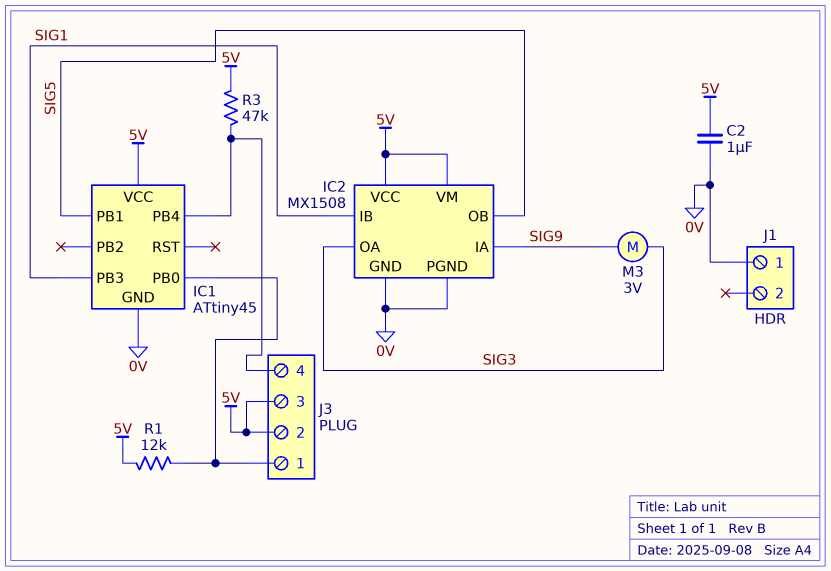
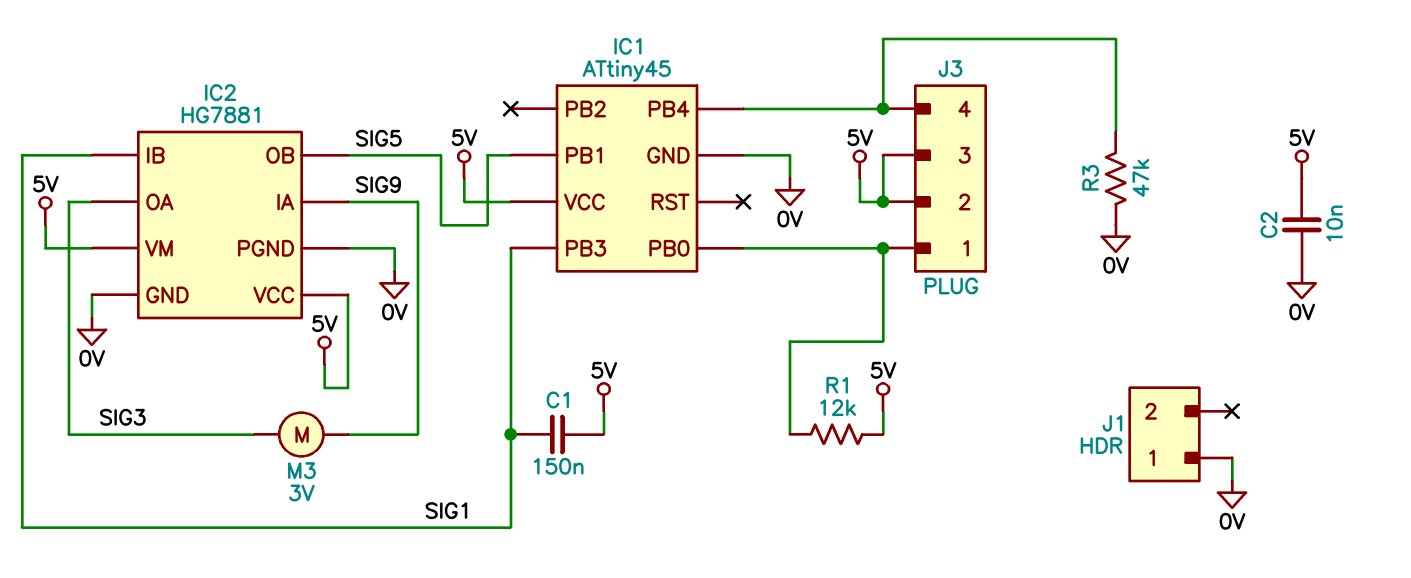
C1: none -> 150nF (5V, SIG1)
C2: 1uF (0V, 5V) -> 10nF (0V, 5V)
IC2: MX1508 -> HG7881
R3: 47k (5V, IC1/PB4) -> 47k (0V, IC1/PB4)

